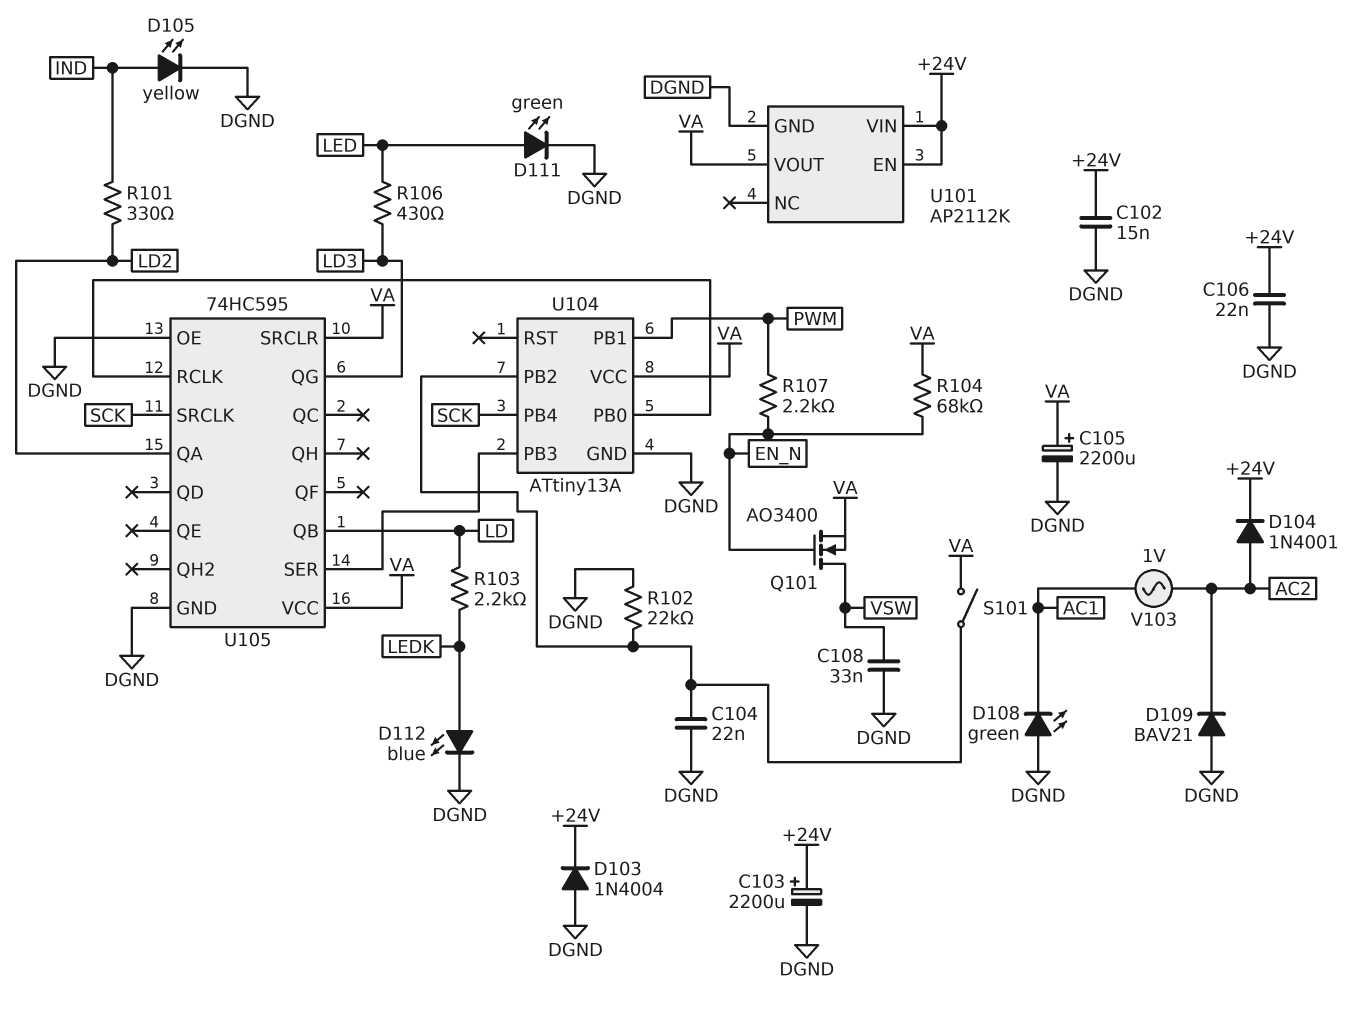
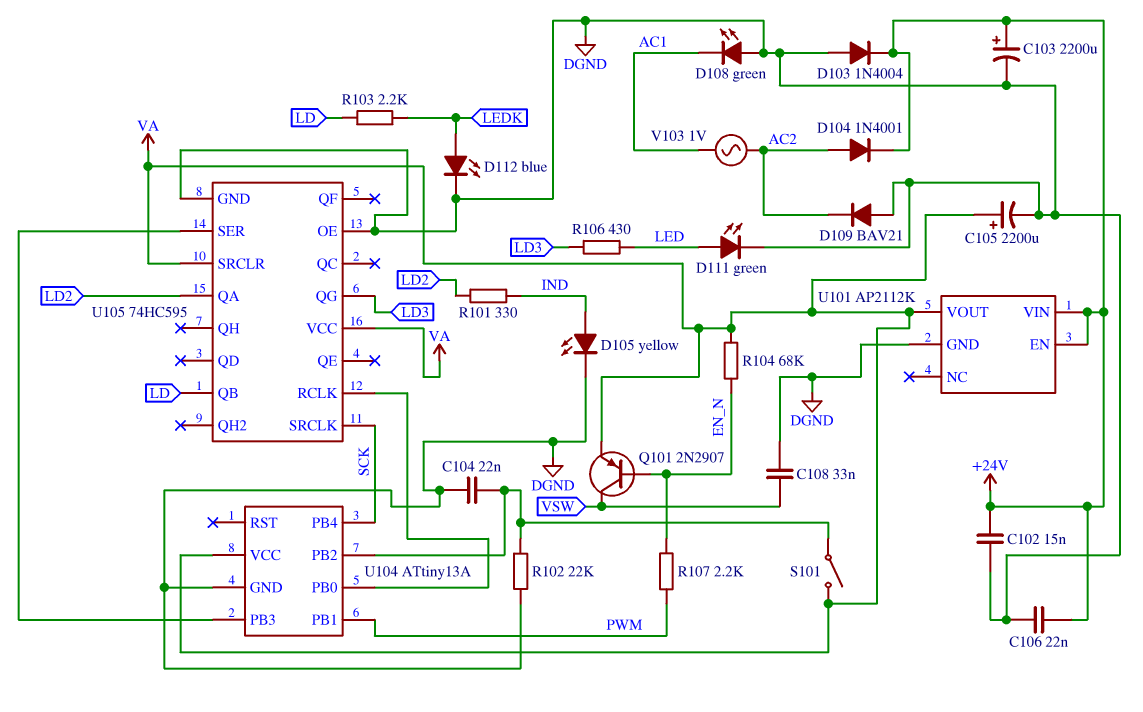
Q101: NMOS AO3400 (G EN_N, D VSW, S VA) -> PNP 2N2907 (B EN_N, C VSW, E VA)

